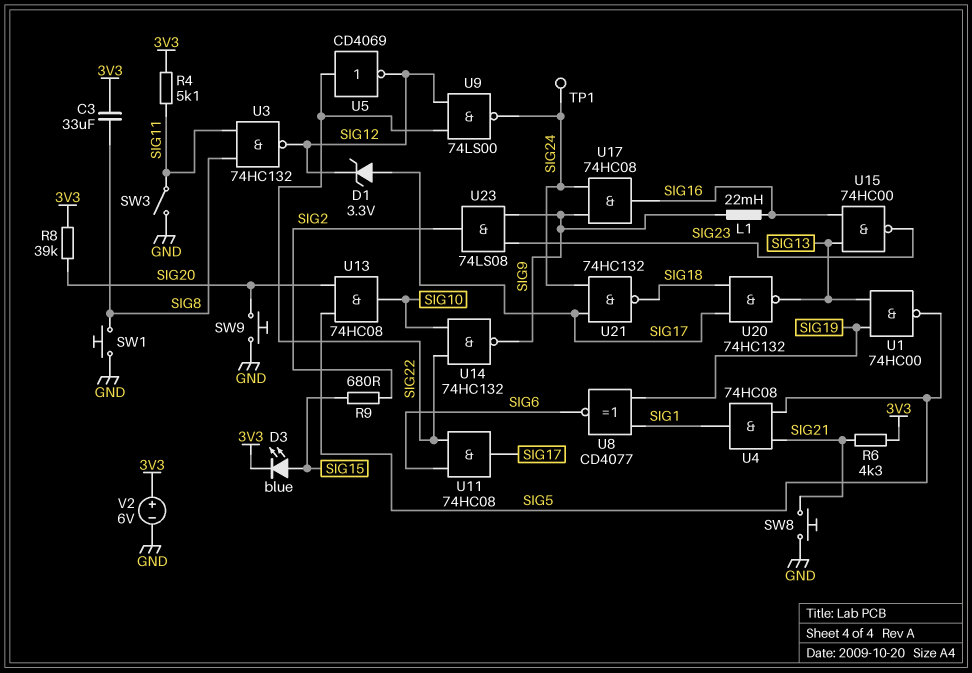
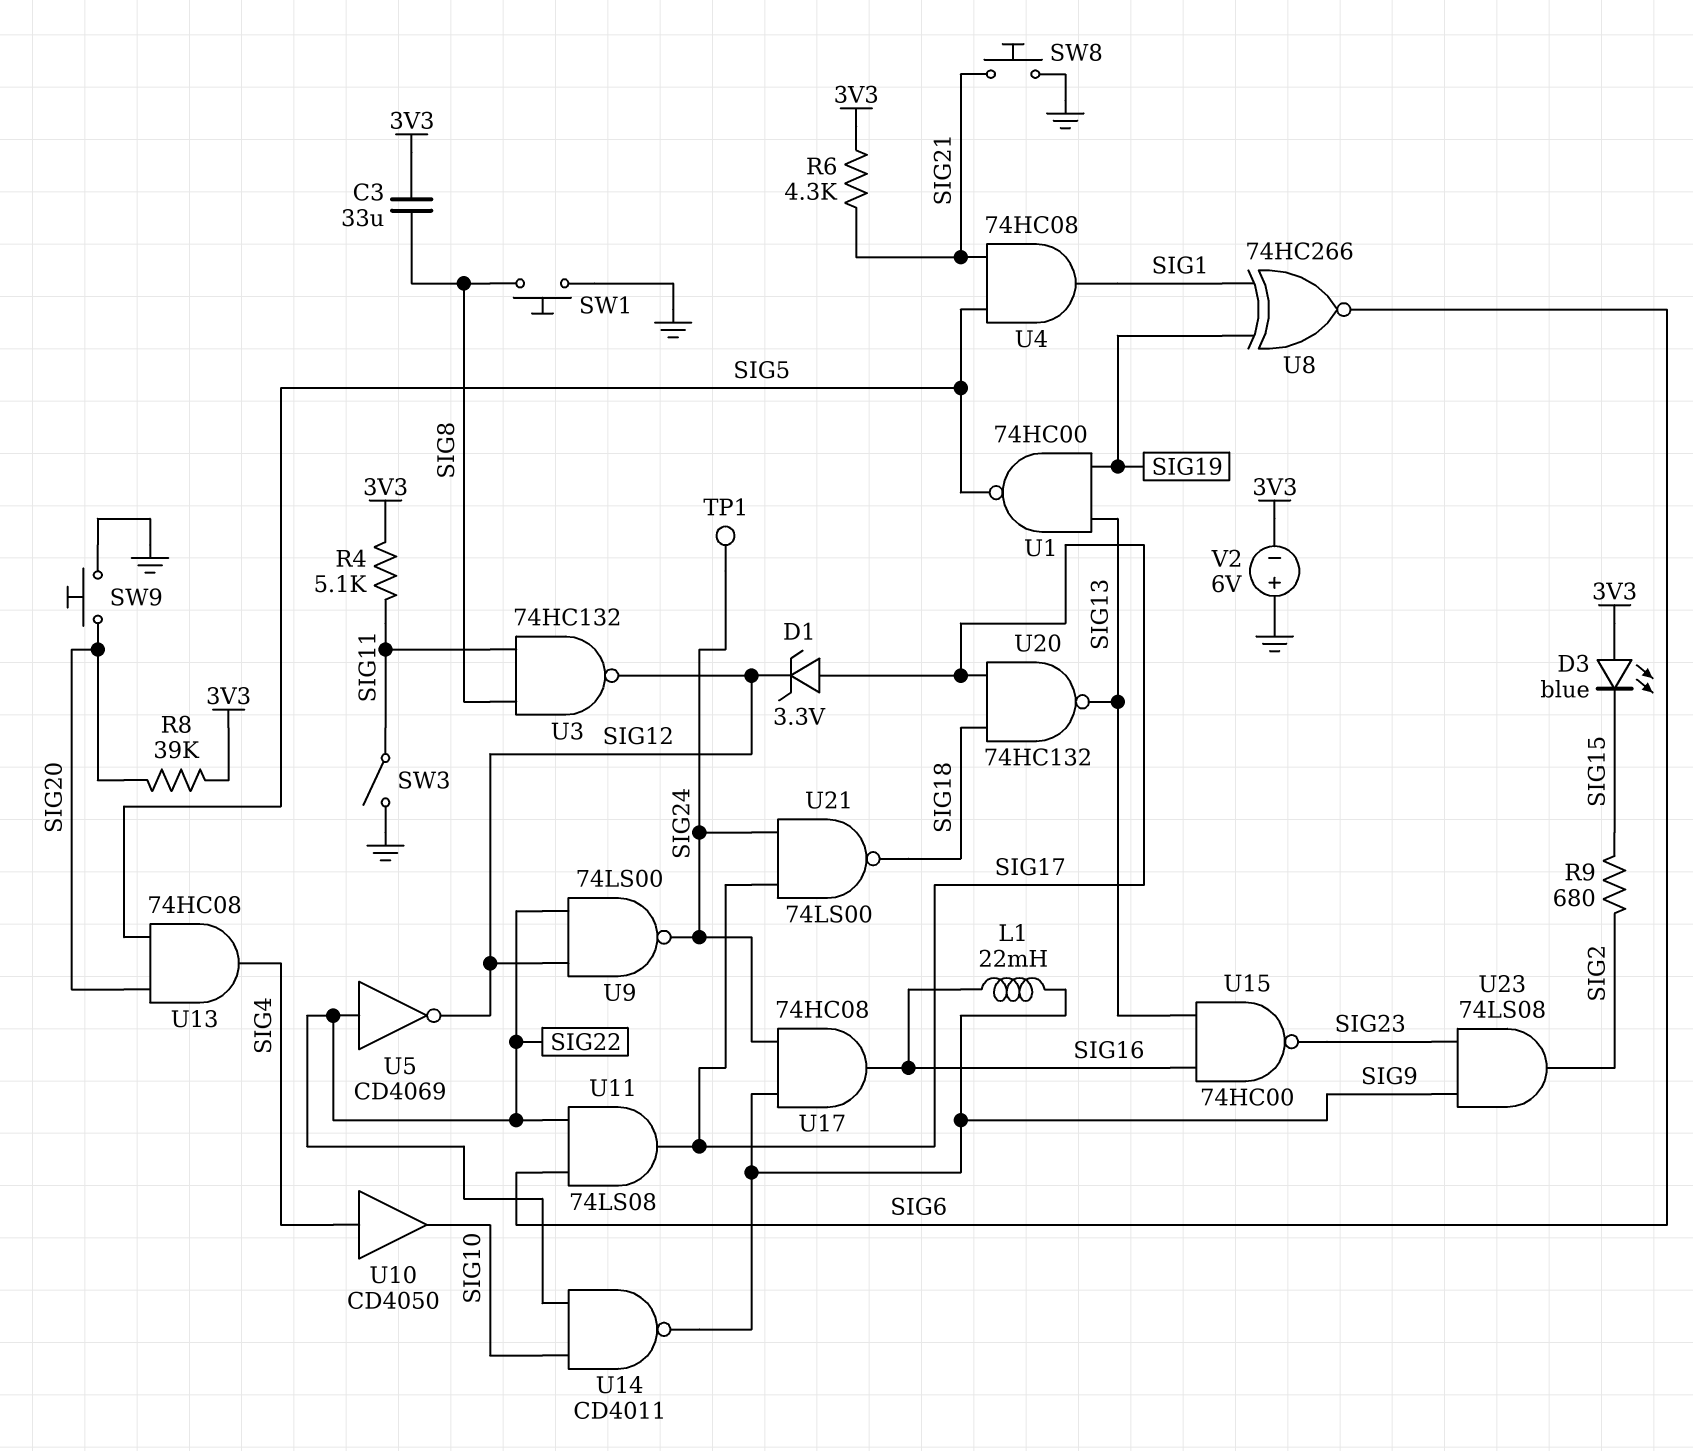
D3: LED blue (A SIG15, K 3V3) -> LED blue (A 3V3, K SIG15)
U8: XNOR CD4077 (in SIG1, in SIG19, out SIG6) -> XNOR 74HC266 (in SIG1, in SIG19, out SIG6)
U10: none -> buffer CD4050 (in SIG4, out SIG10)
U11: AND 74HC08 (in SIG6, in SIG22, out SIG17) -> AND 74LS08 (in SIG6, in SIG22, out SIG17)
U13: AND 74HC08 (in SIG5, in SIG20, out SIG10) -> AND 74HC08 (in SIG5, in SIG20, out SIG4)
U14: NAND 74HC132 (in SIG10, in SIG22, out SIG9) -> NAND CD4011 (in SIG10, in SIG22, out SIG9)
U21: NAND 74HC132 (in SIG17, in SIG24, out SIG18) -> NAND 74LS00 (in SIG17, in SIG24, out SIG18)
V2: 6V (plus 3V3, minus GND) -> 6V (plus GND, minus 3V3)

